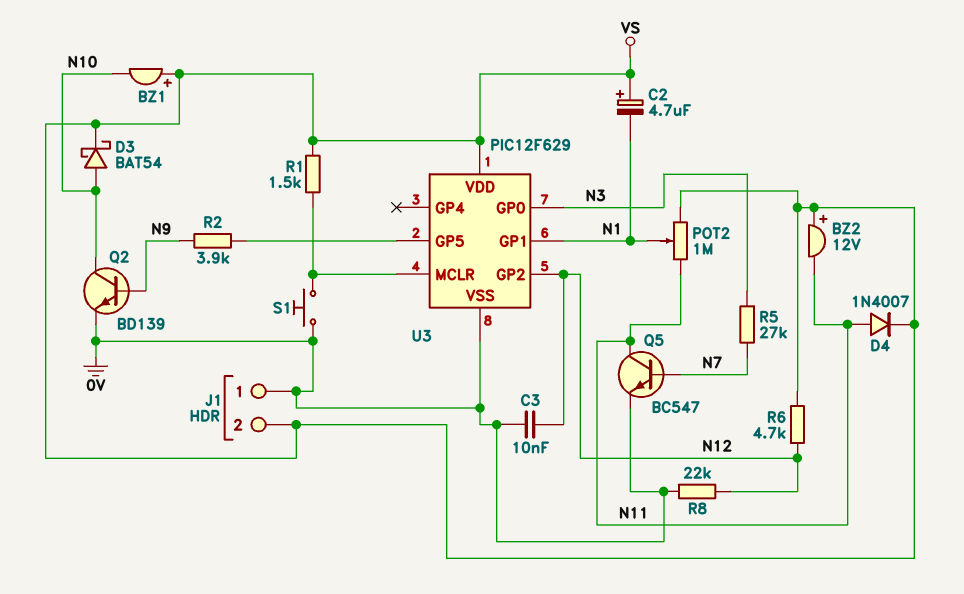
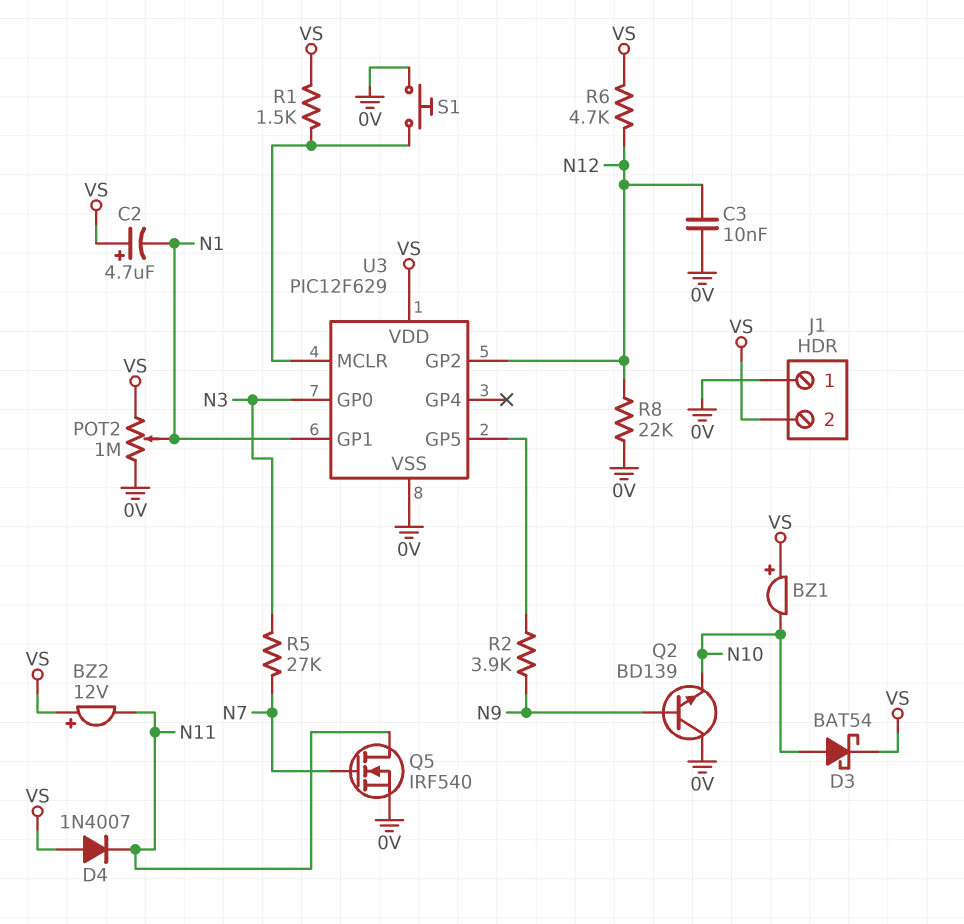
D4: diode 1N4007 (A N11, K VS) -> diode 1N4007 (A VS, K N11)
POT2: 1M (N11, VS, wiper N1) -> 1M (0V, VS, wiper N1)
Q2: NPN BD139 (B N9, C N10, E 0V) -> NPN BD139 (B N9, C 0V, E N10)
Q5: NPN BC547 (B N7, C N11, E 0V) -> NMOS IRF540 (G N7, D N11, S 0V)

